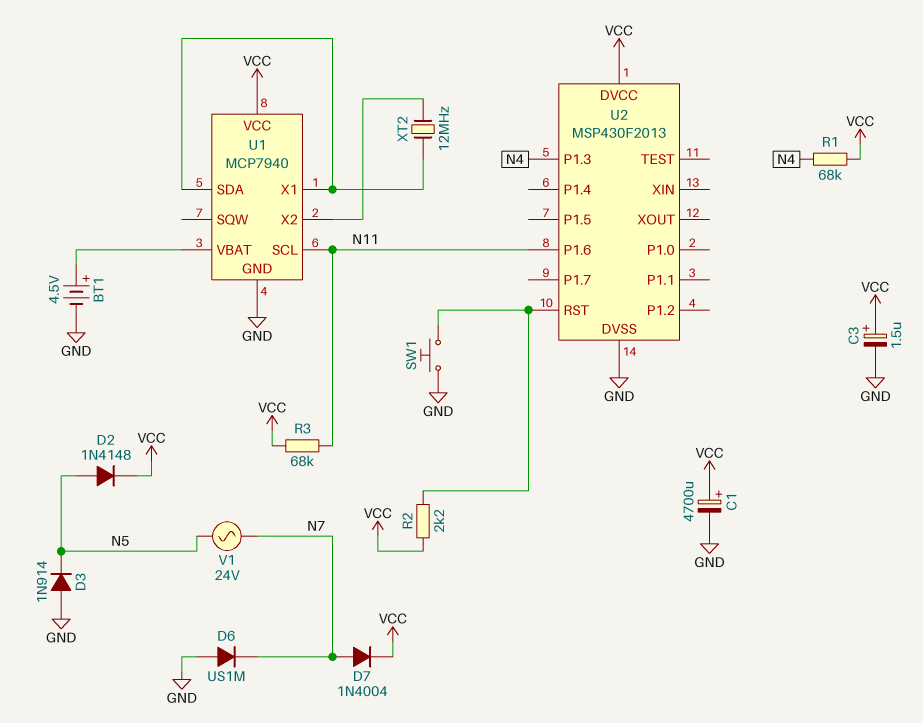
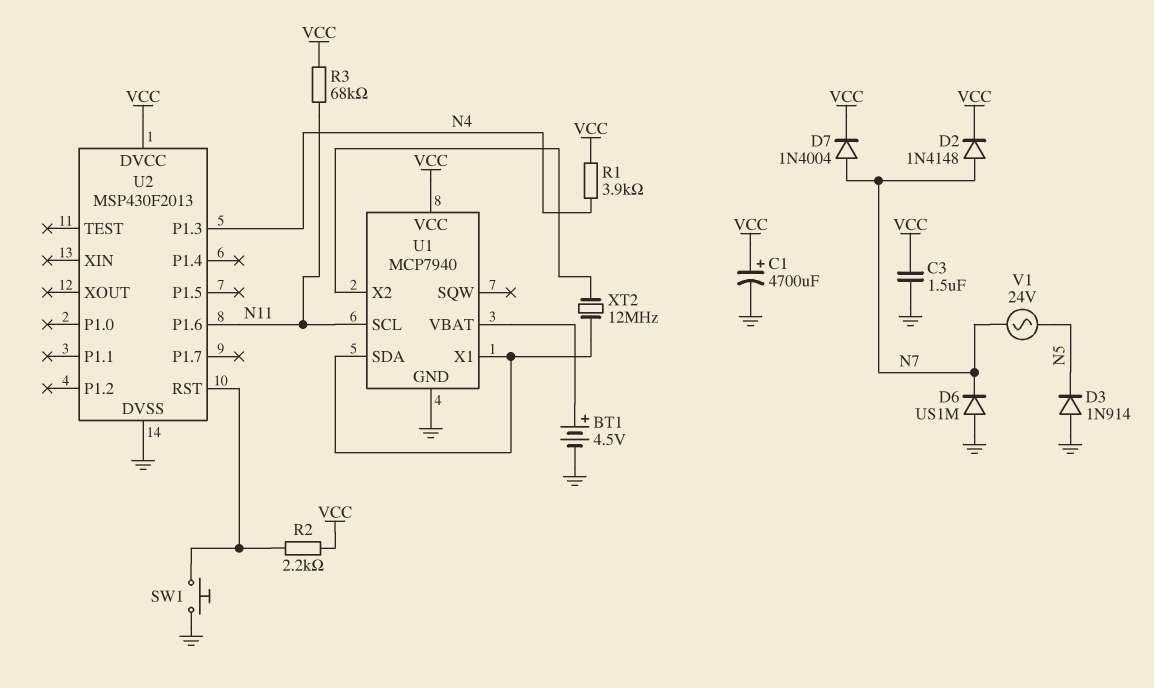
C3: 1.5uF (plus VCC, minus GND) -> 1.5uF (GND, VCC)
D2: diode 1N4148 (A N5, K VCC) -> diode 1N4148 (A N7, K VCC)
R1: 68k (N4, VCC) -> 3.9k (N4, VCC)

